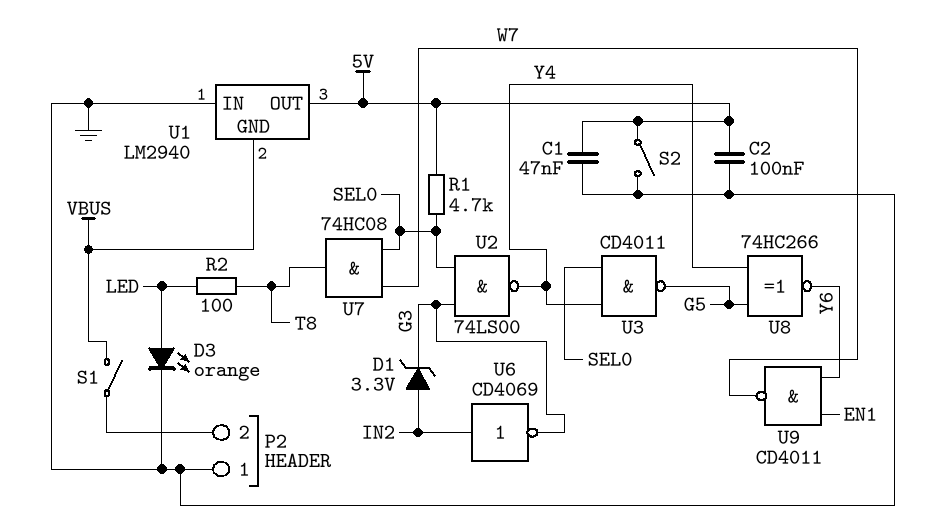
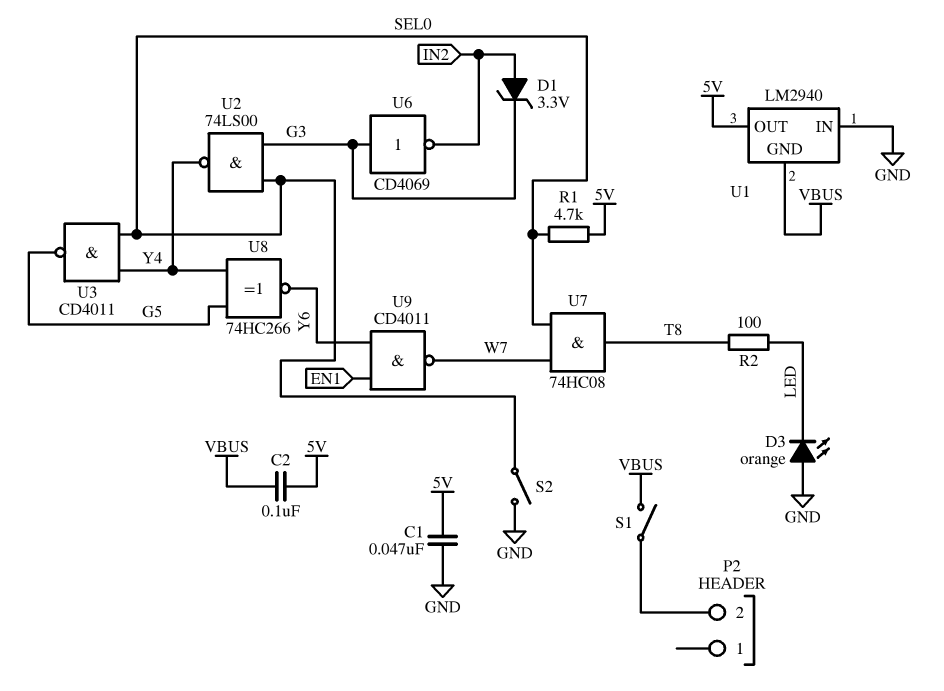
C2: 100nF (5V, GND) -> 100nF (5V, VBUS)
D3: LED orange (A LED, K GND) -> LED orange (A GND, K LED)
P2 pin 1: GND -> none
S2: switch (5V, GND) -> switch (GND, SEL0)
U6: NOT CD4069 (in IN2, out G3) -> NOT CD4069 (in G3, out IN2)

